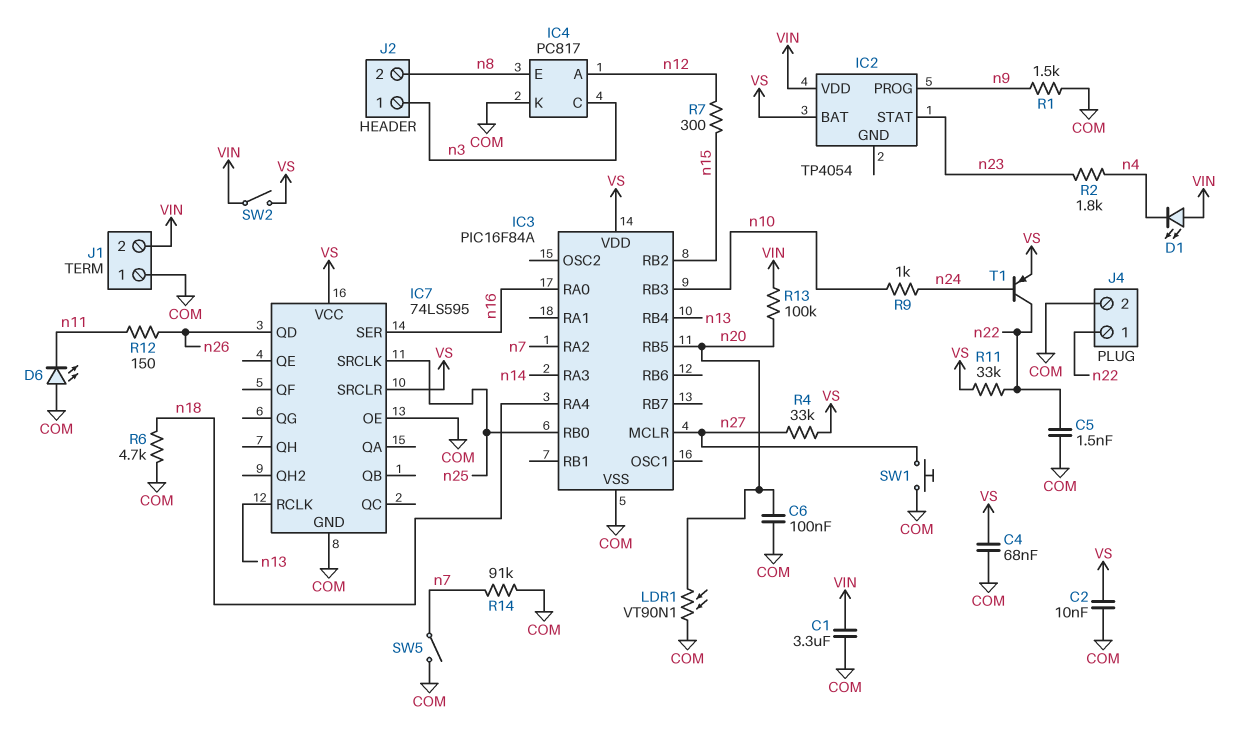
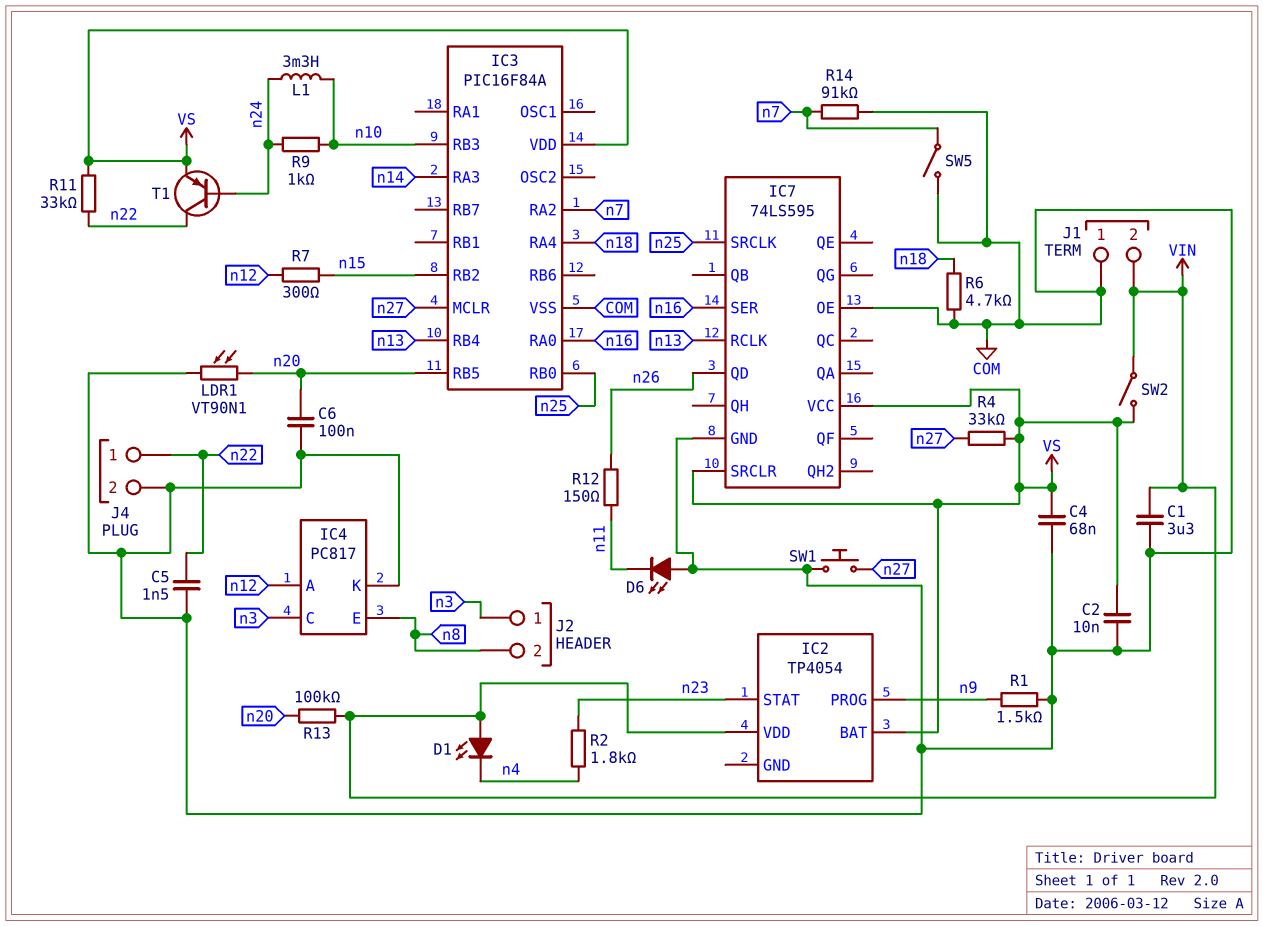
L1: none -> 3.3mH (n10, n24)

